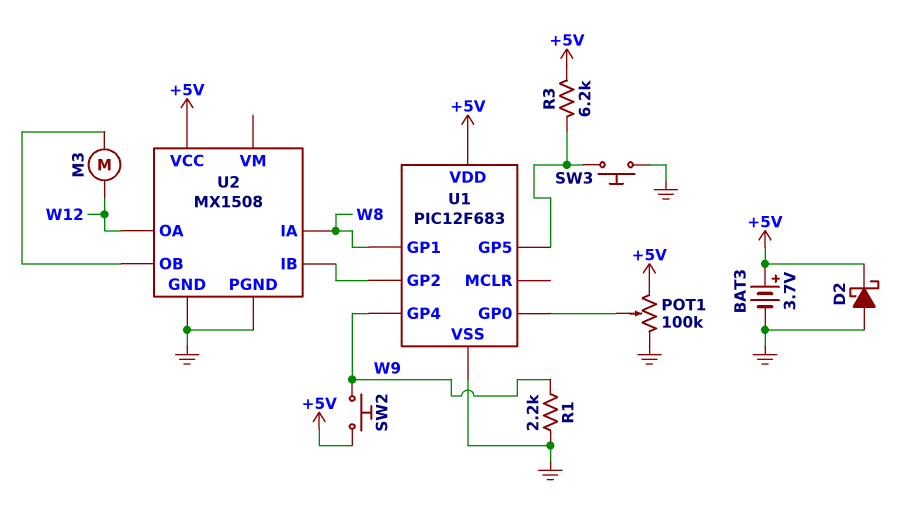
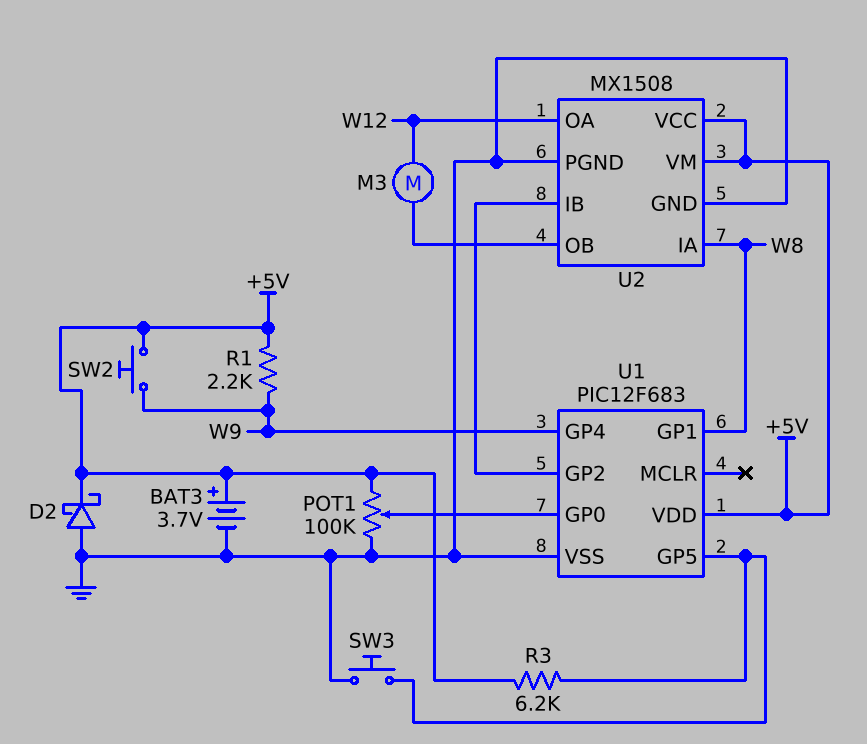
R1: 2.2k (GND, W9) -> 2.2k (+5V, W9)
U2 pin VM: none -> +5V

